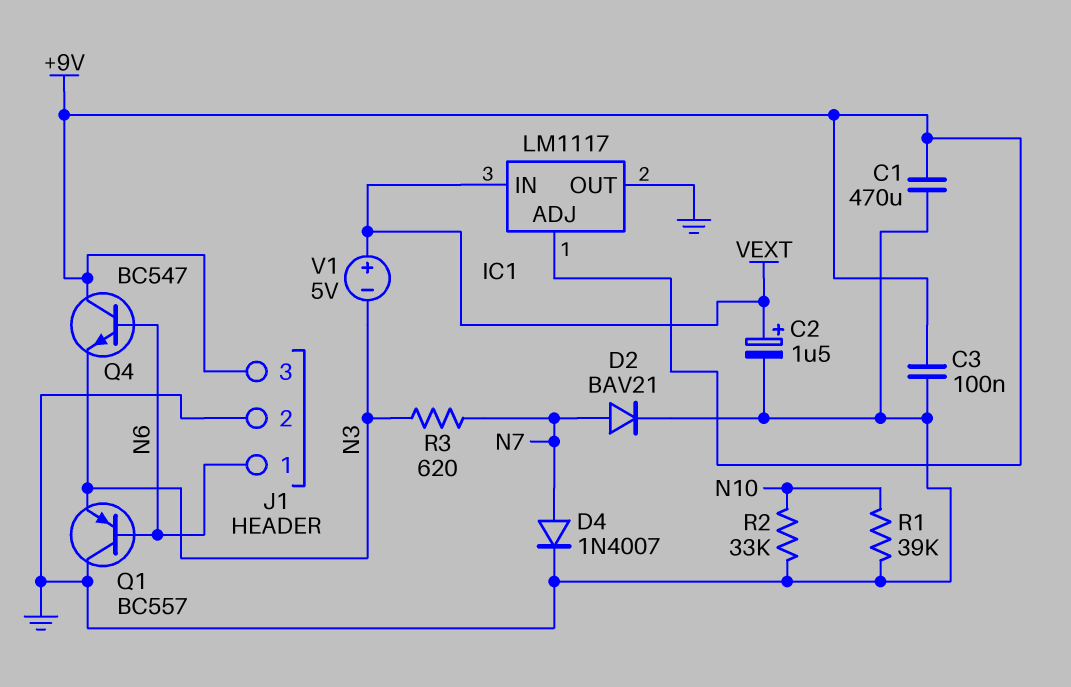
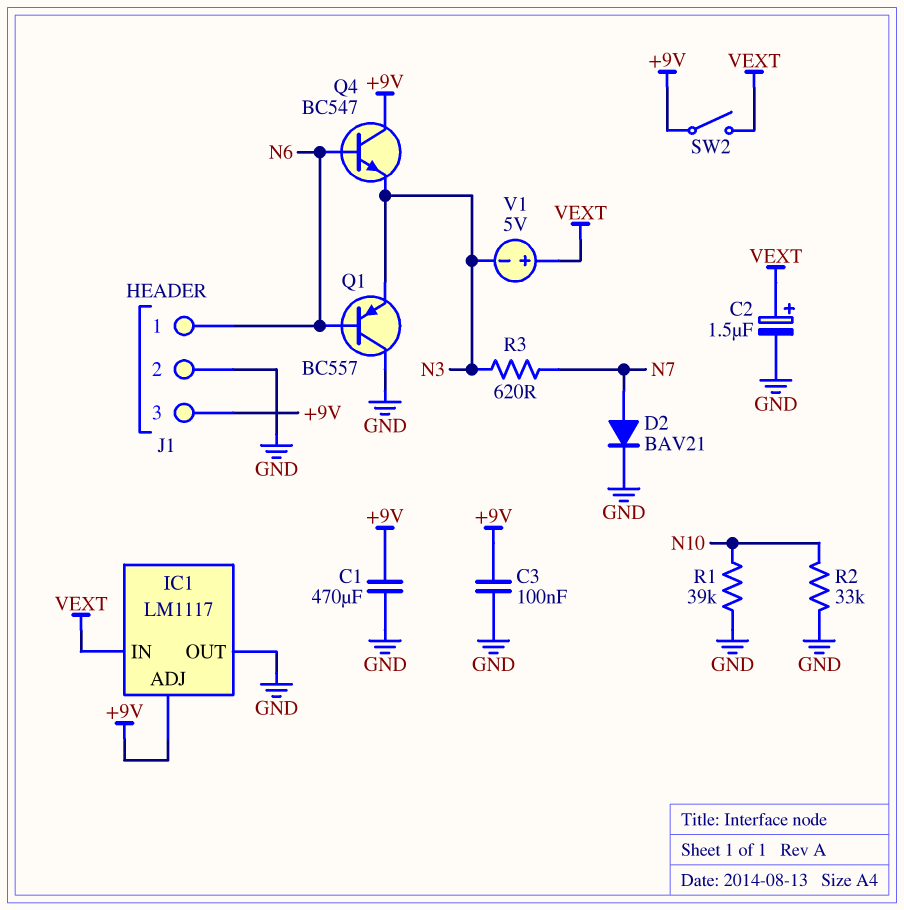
D4: diode 1N4007 (A N7, K GND) -> none
SW2: none -> switch (+9V, VEXT)

